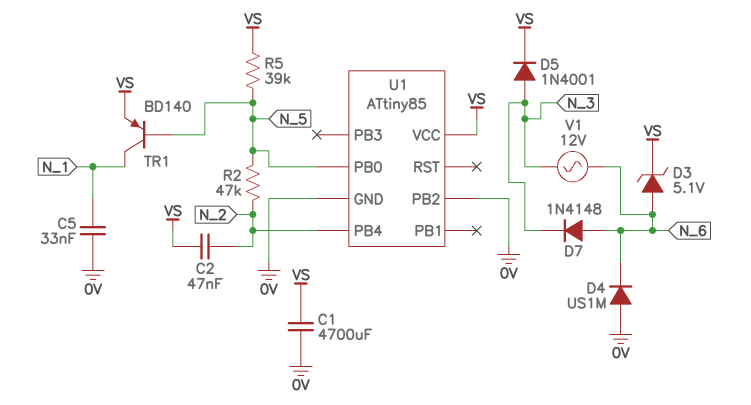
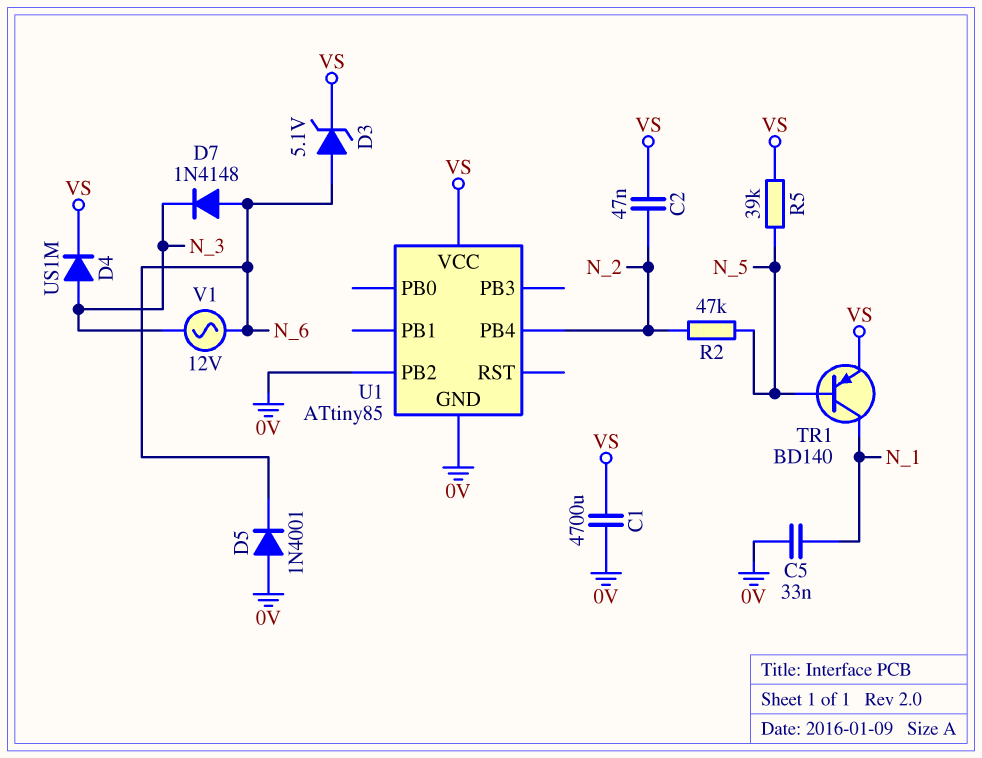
D4: diode US1M (A 0V, K N_6) -> diode US1M (A N_3, K VS)
D5: diode 1N4001 (A N_3, K VS) -> diode 1N4001 (A 0V, K N_6)
U1 pin PB0: N_5 -> none

